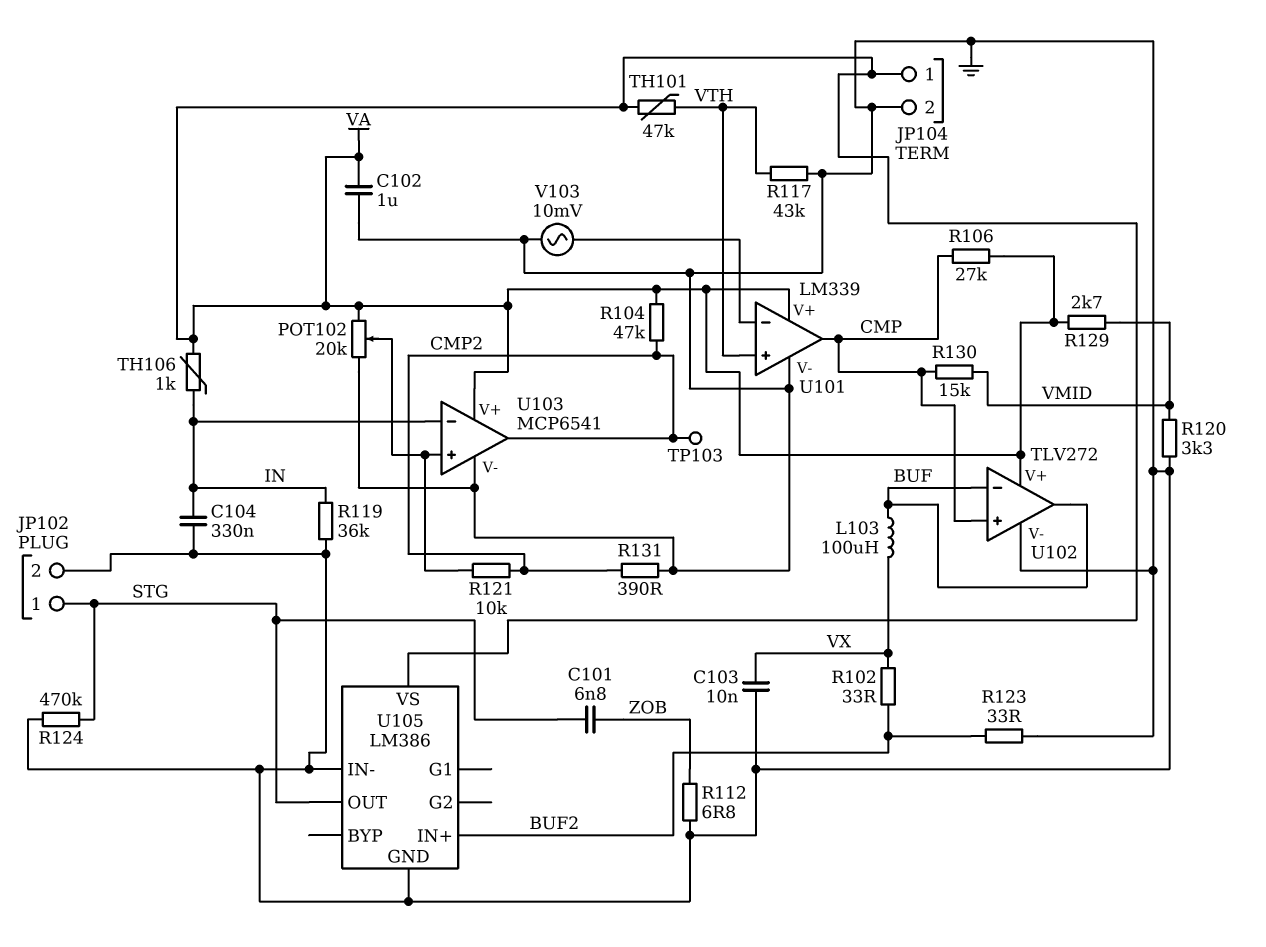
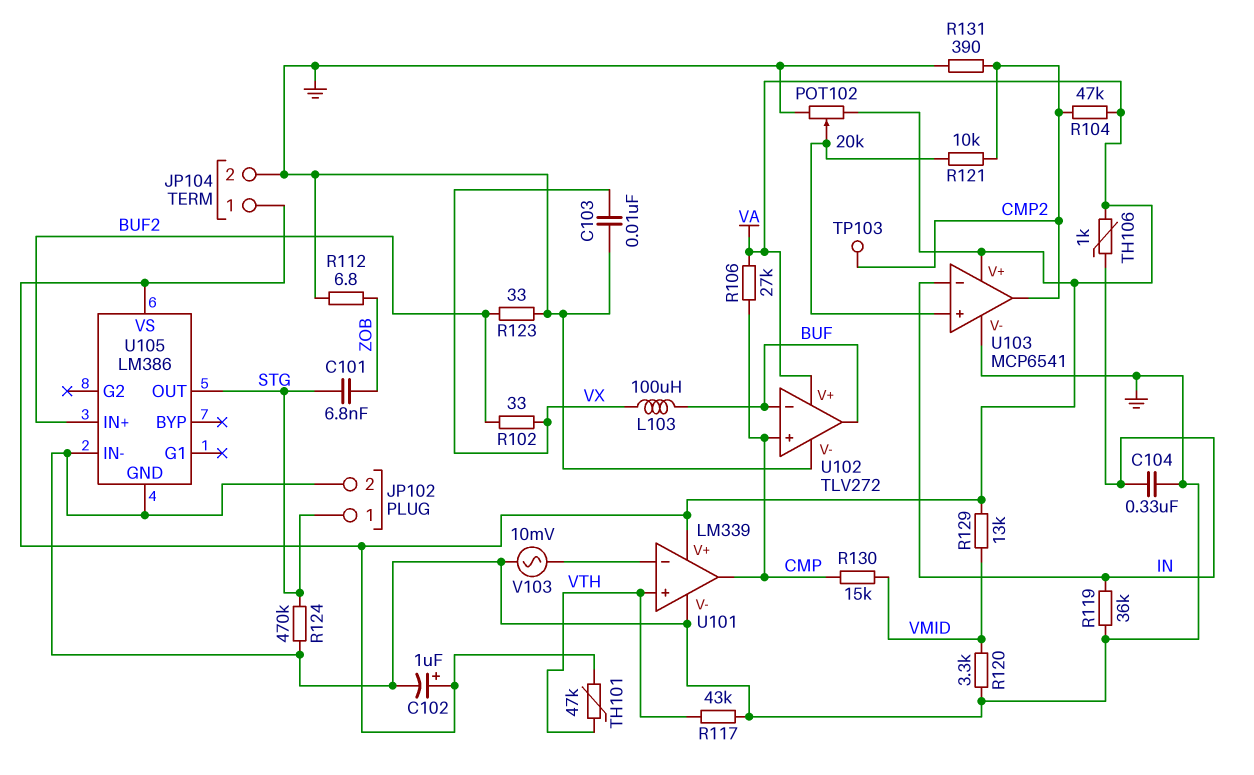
C102: 1uF (GND, VA) -> 1uF (plus VA, minus GND)
R129: 2.7k (VA, VMID) -> 13k (VA, VMID)

